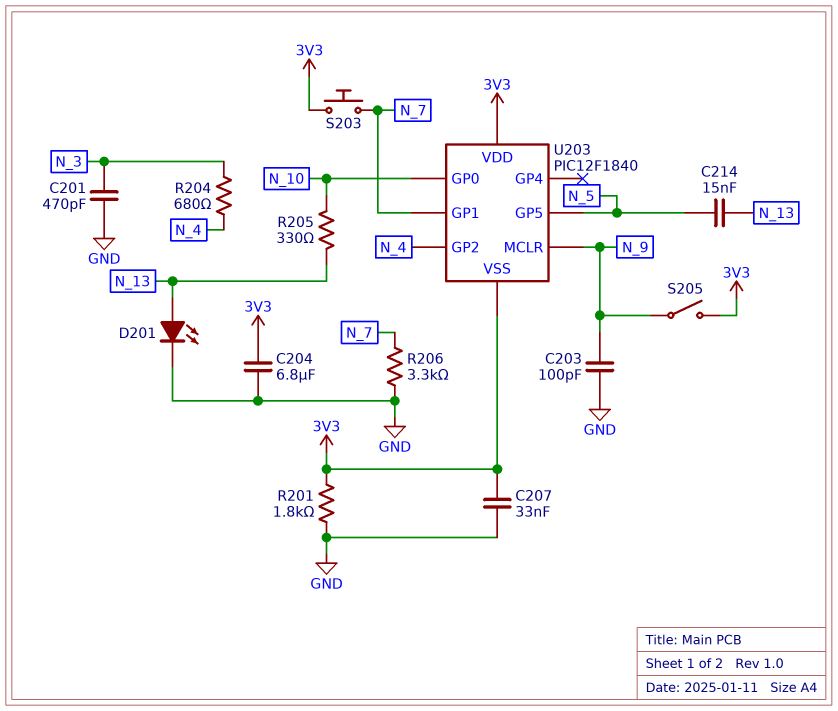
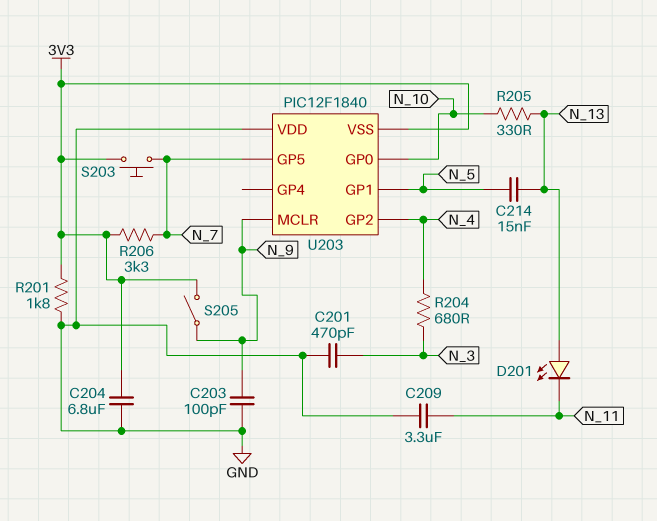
C207: 33nF (3V3, GND) -> none
C209: none -> 3.3uF (GND, N_11)
D201: LED (A N_13, K GND) -> LED (A N_13, K N_11)
R206: 3.3k (GND, N_7) -> 3.3k (3V3, N_7)
U203 pin GP1: N_7 -> N_5
U203 pin GP5: N_5 -> N_7
U203 pin VDD: 3V3 -> GND

